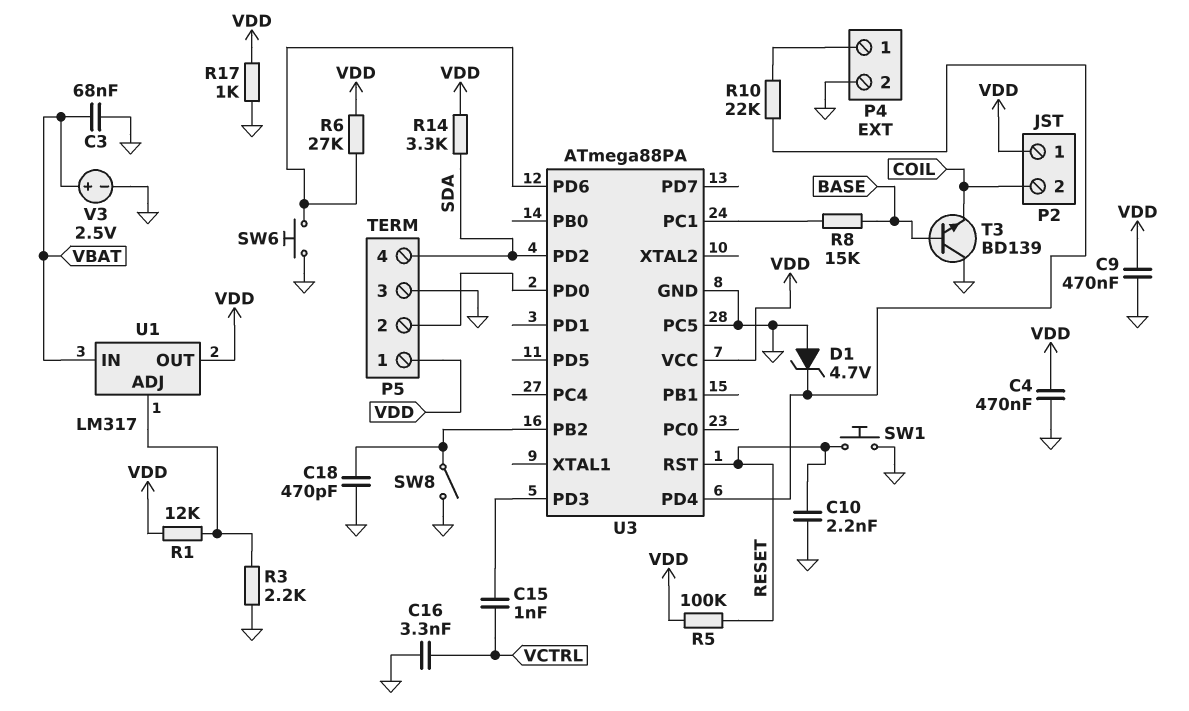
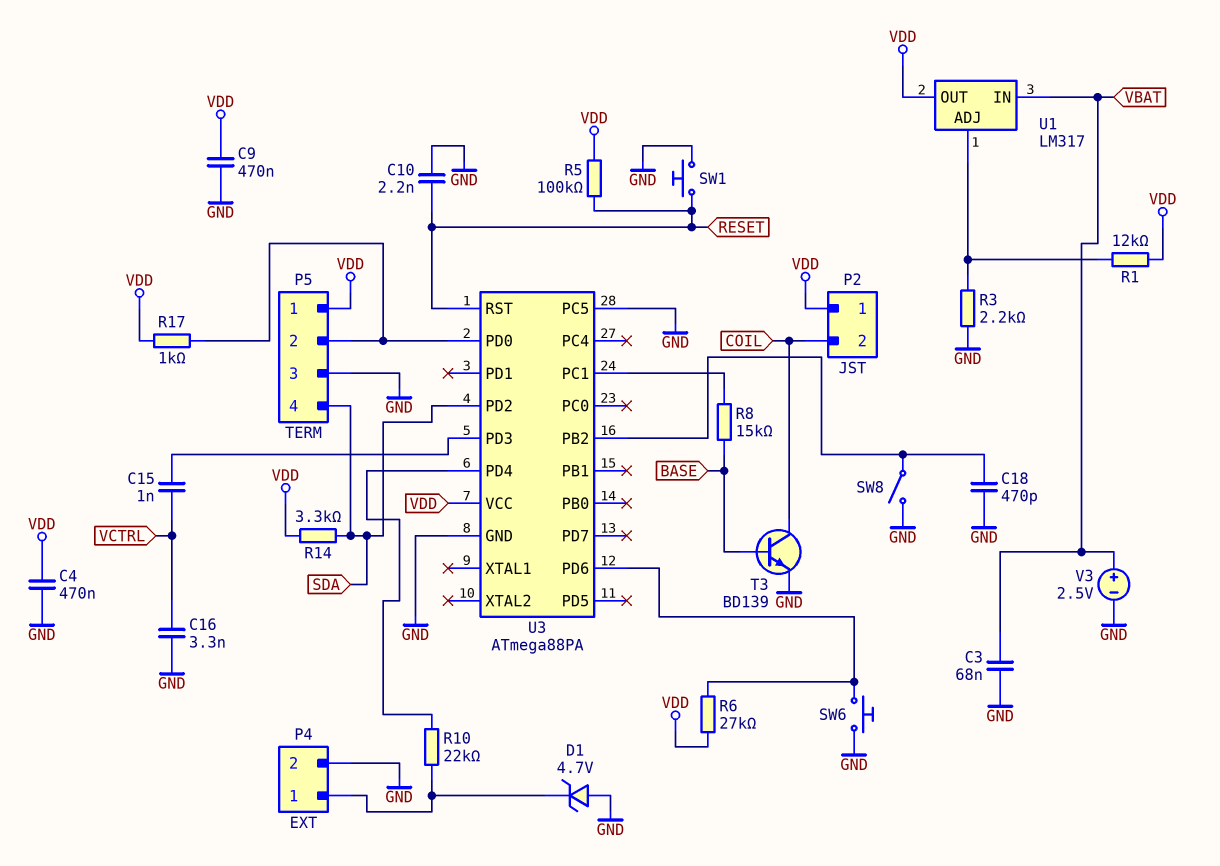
D1: zener 4.7V (A GND, K U3/PD4) -> zener 4.7V (A GND, K P4/1)
R17: 1k (GND, VDD) -> 1k (P5/2, VDD)
T3: NPN BD139 (B BASE, C GND, E COIL) -> NPN BD139 (B BASE, C COIL, E GND)

